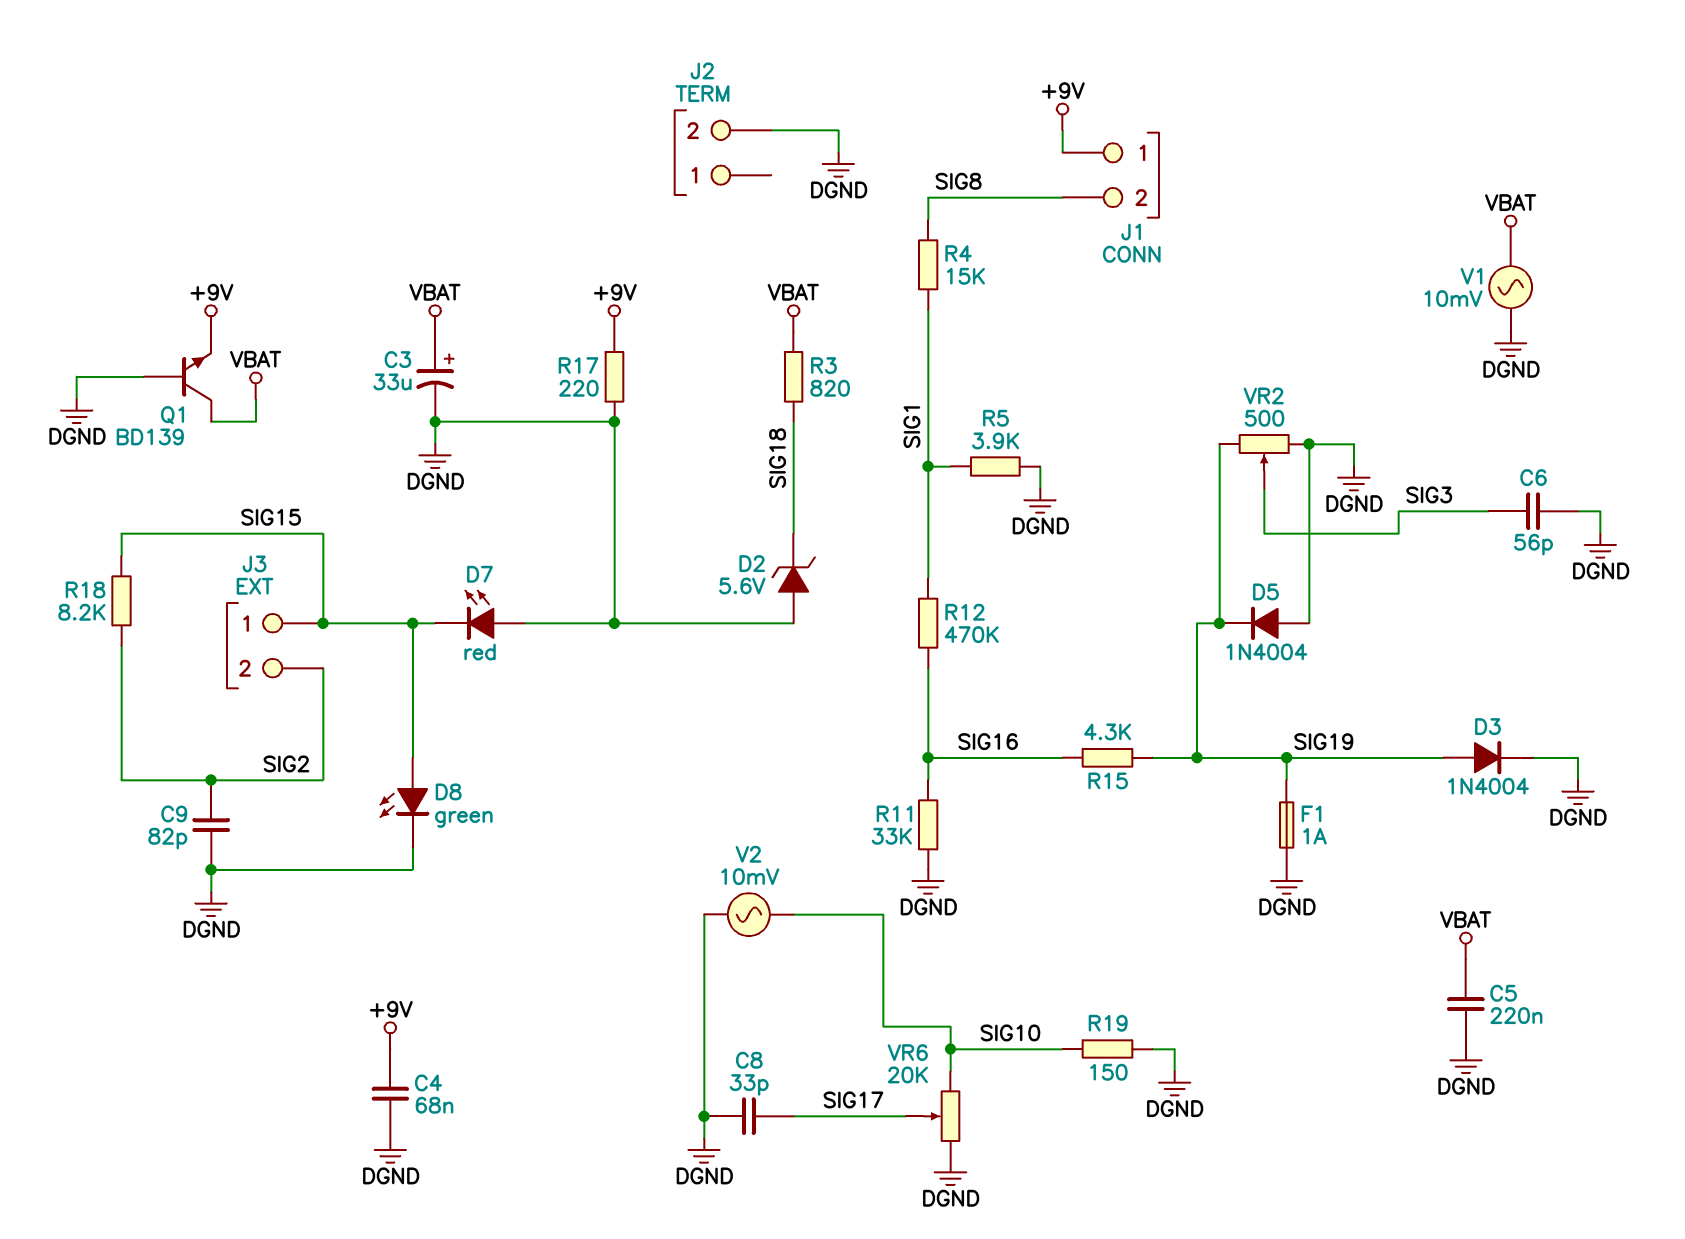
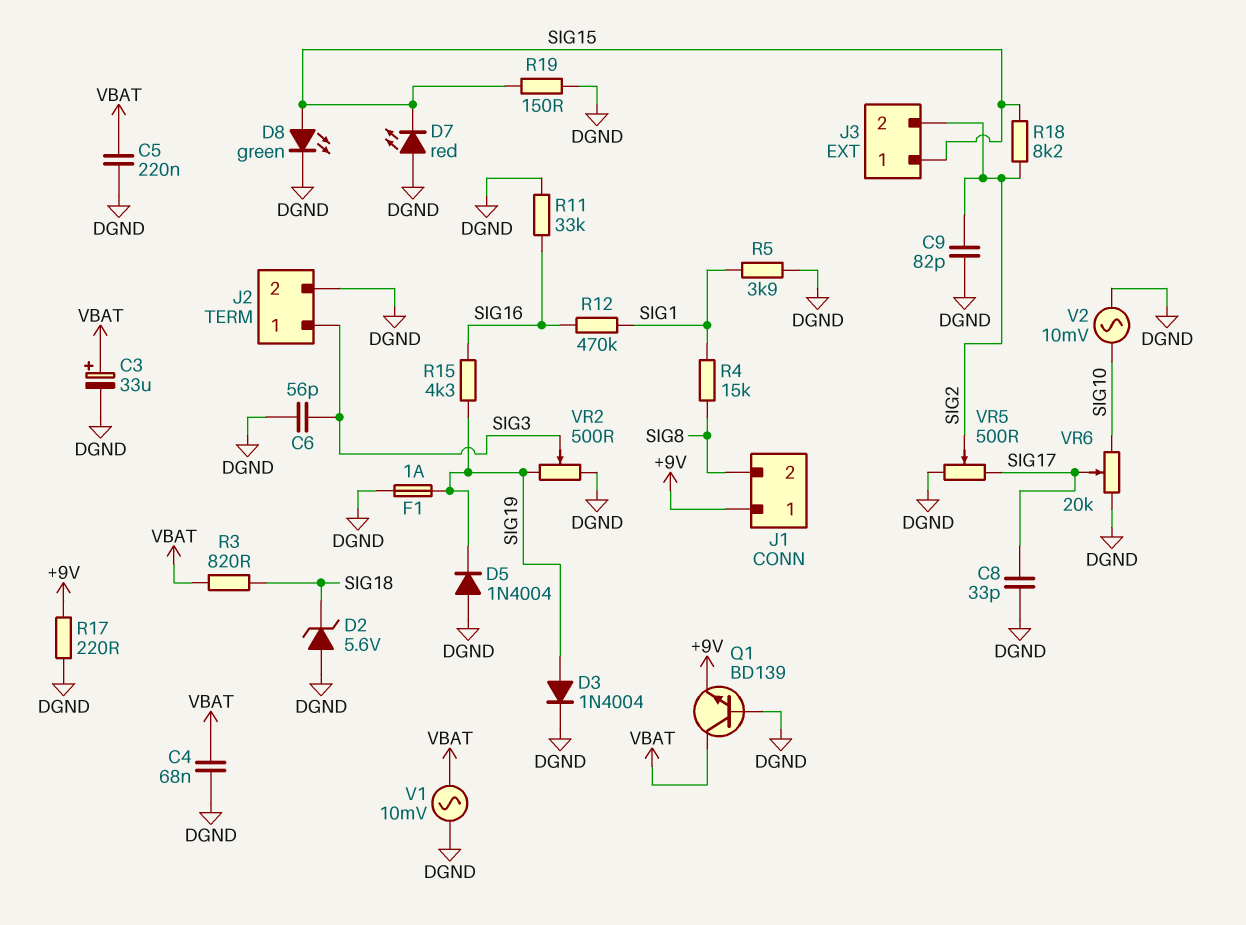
C4: 68nF (+9V, DGND) -> 68nF (DGND, VBAT)
J2 pin 1: none -> SIG3
R19: 150 (DGND, SIG10) -> 150 (DGND, SIG15)
VR5: none -> 500 (DGND, SIG17, wiper SIG2)

